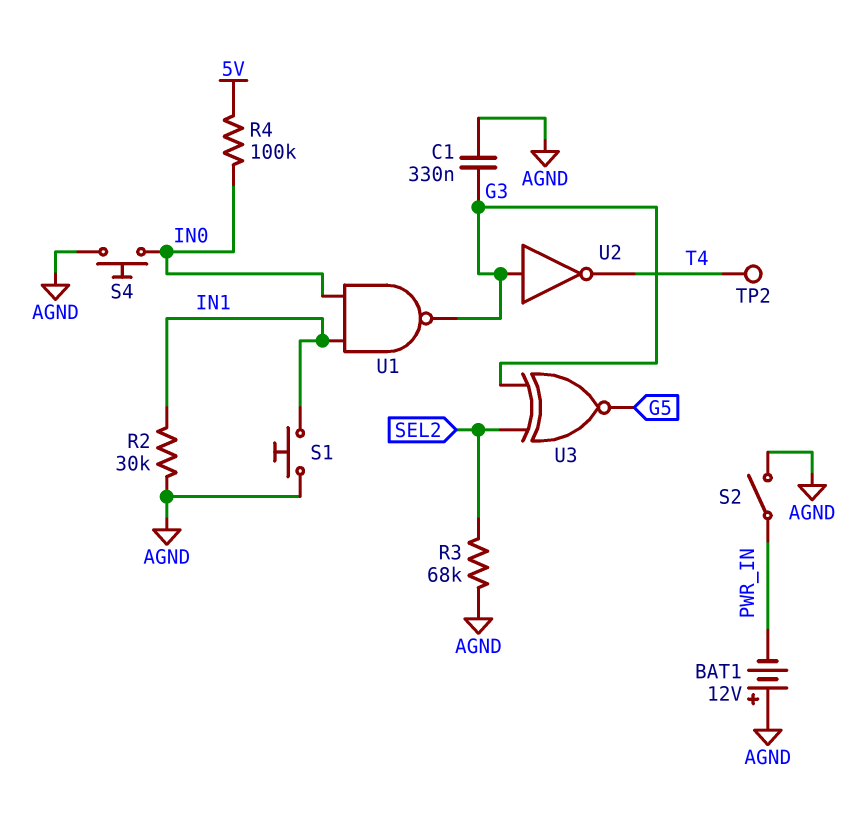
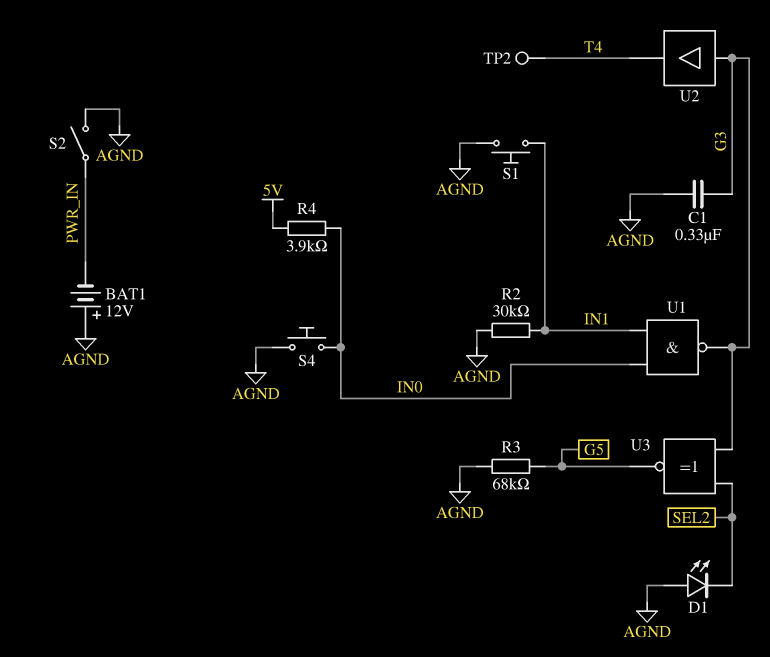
D1: none -> LED (A AGND, K SEL2)
R3: 68k (AGND, SEL2) -> 68k (AGND, G5)
R4: 100k (5V, IN0) -> 3.9k (5V, IN0)
U2: NOT (in G3, out T4) -> buffer (in G3, out T4)

